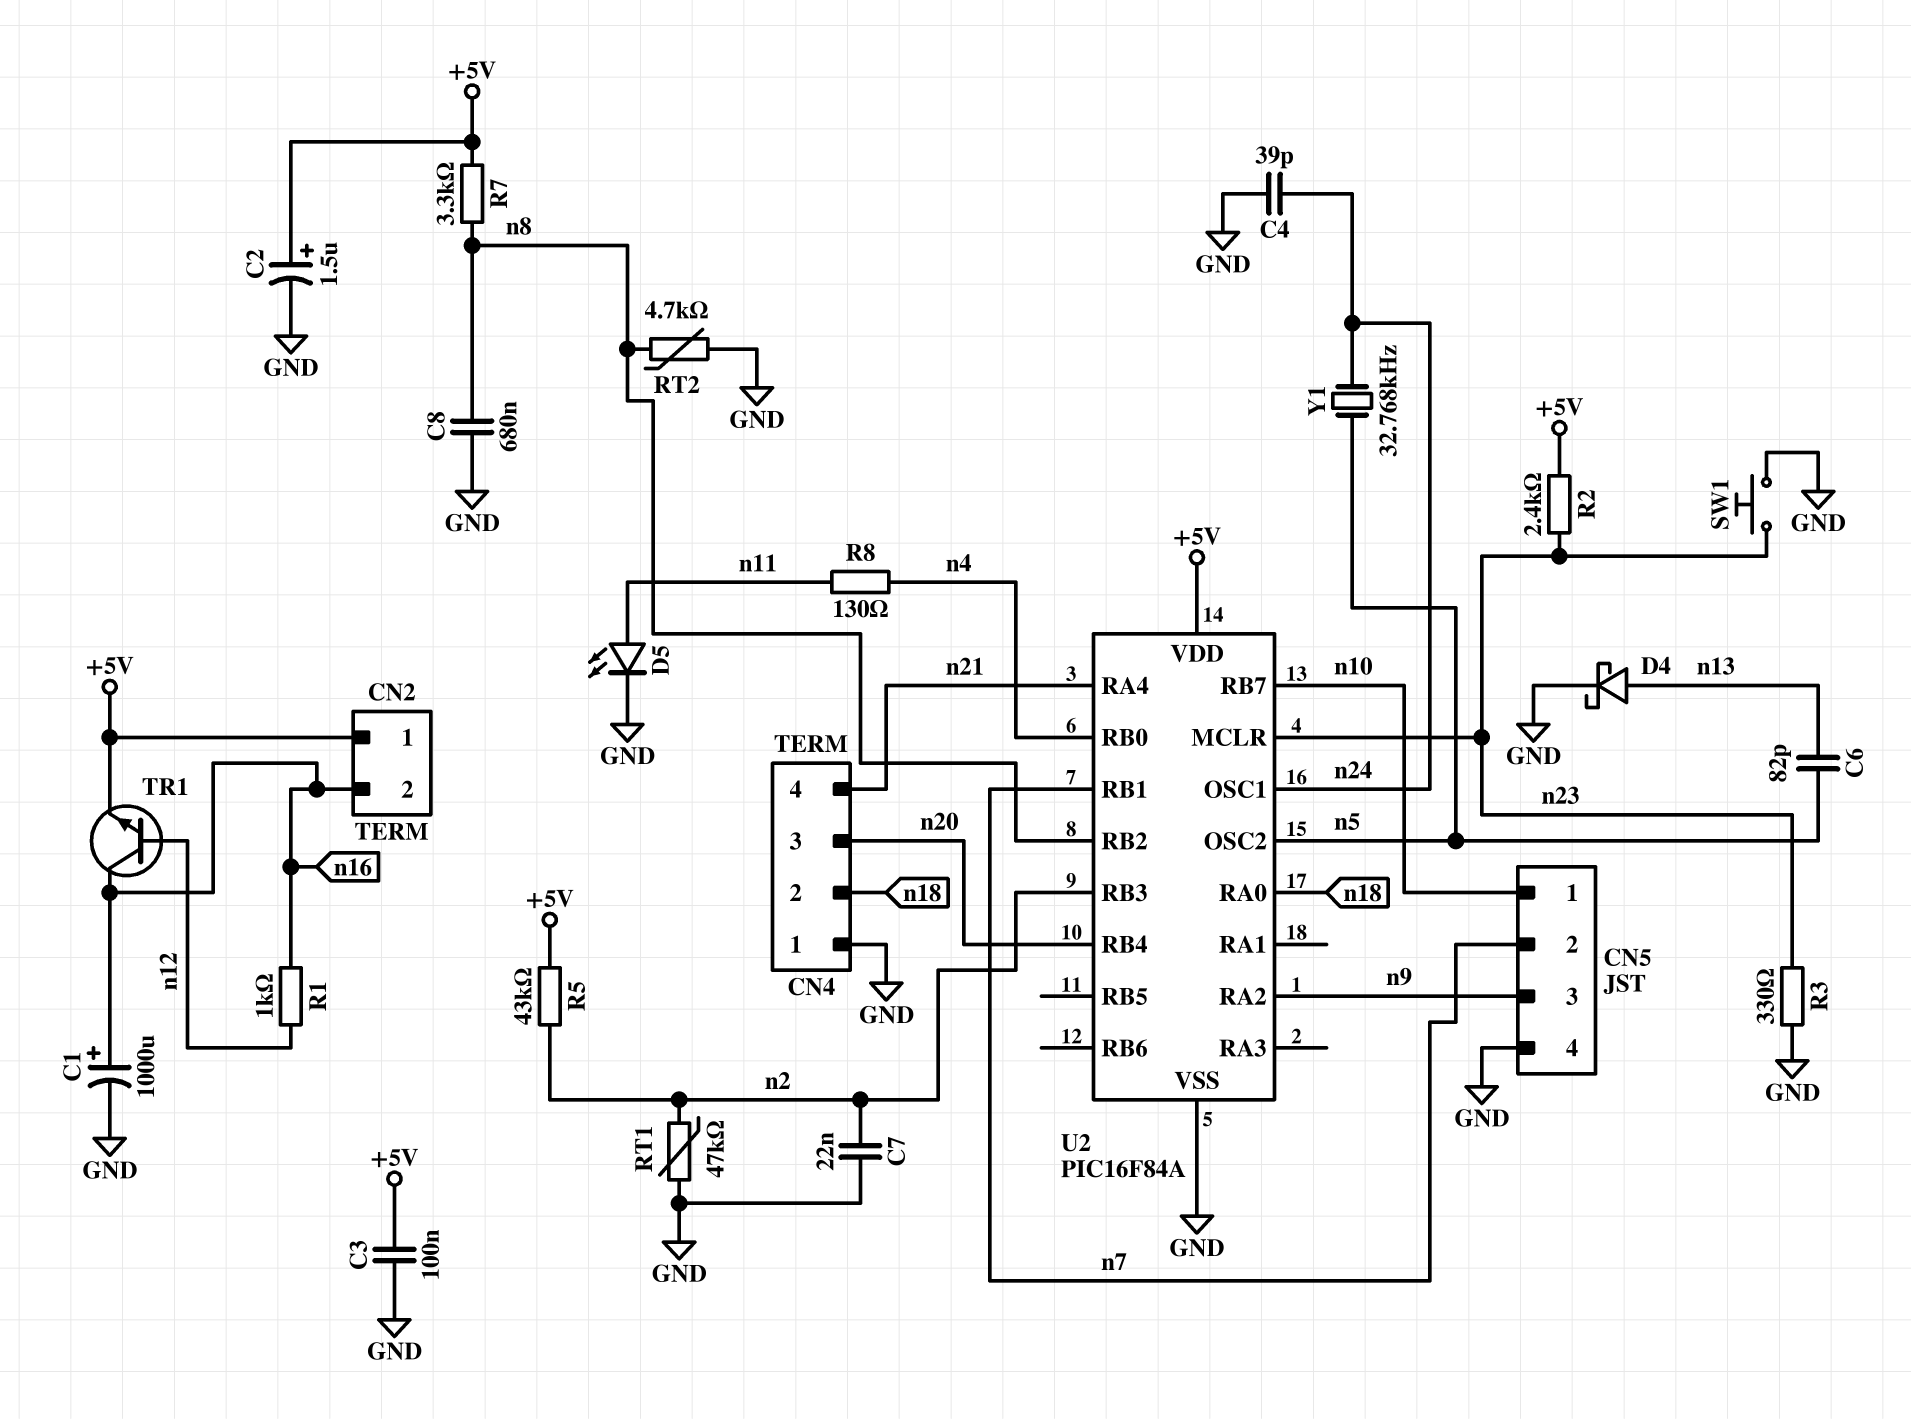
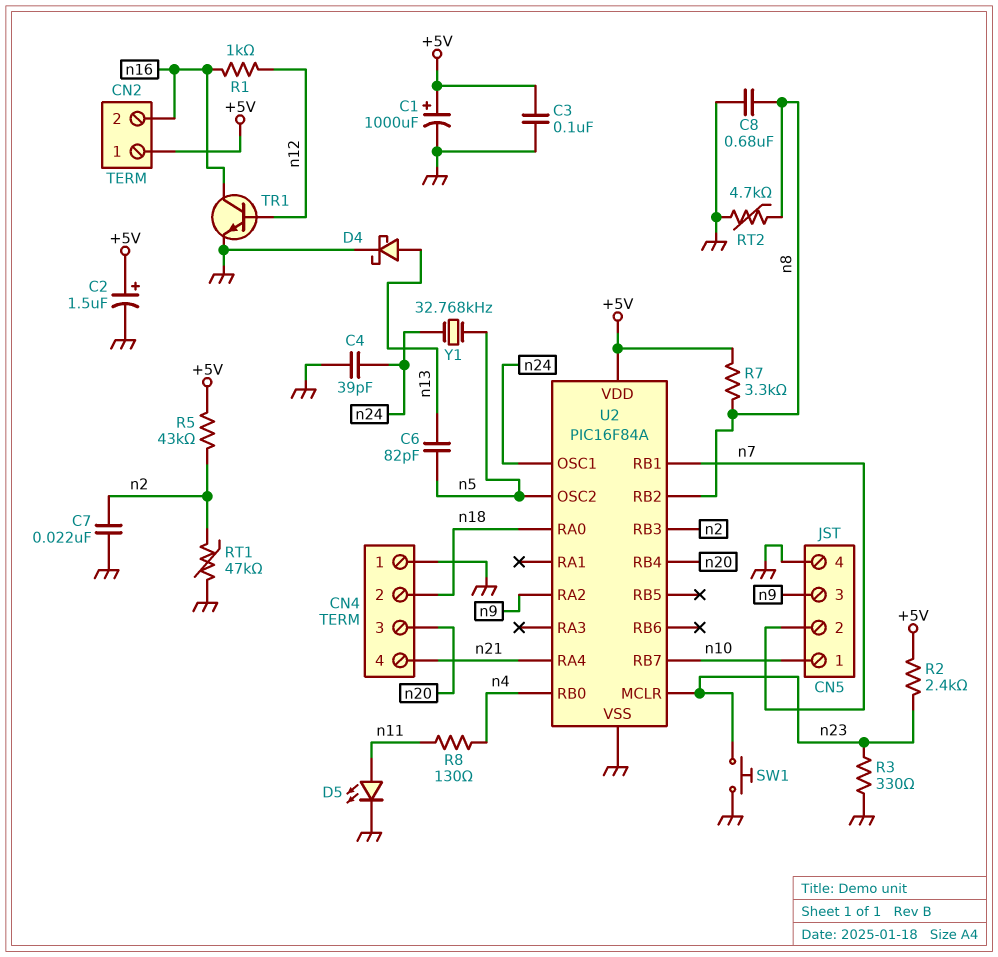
C1: 1000uF (plus n16, minus GND) -> 1000uF (plus +5V, minus GND)
TR1: NPN (B n12, C n16, E +5V) -> NPN (B n12, C n16, E GND)

